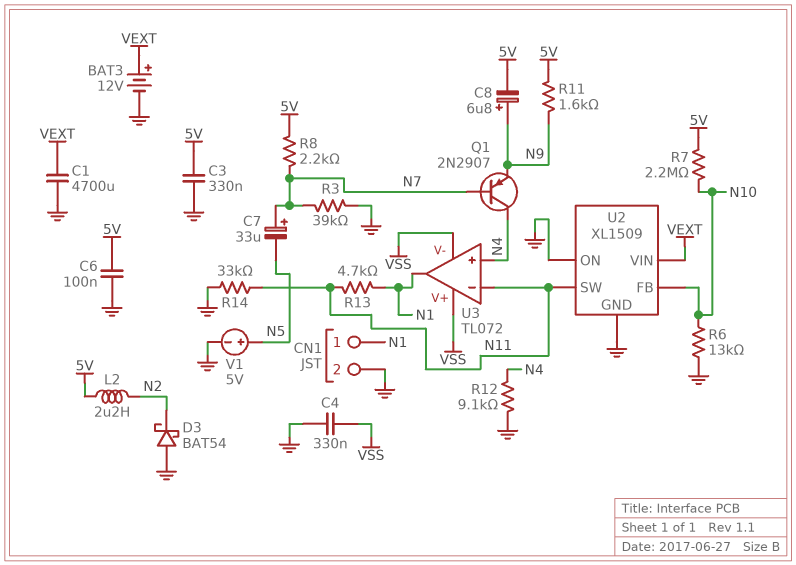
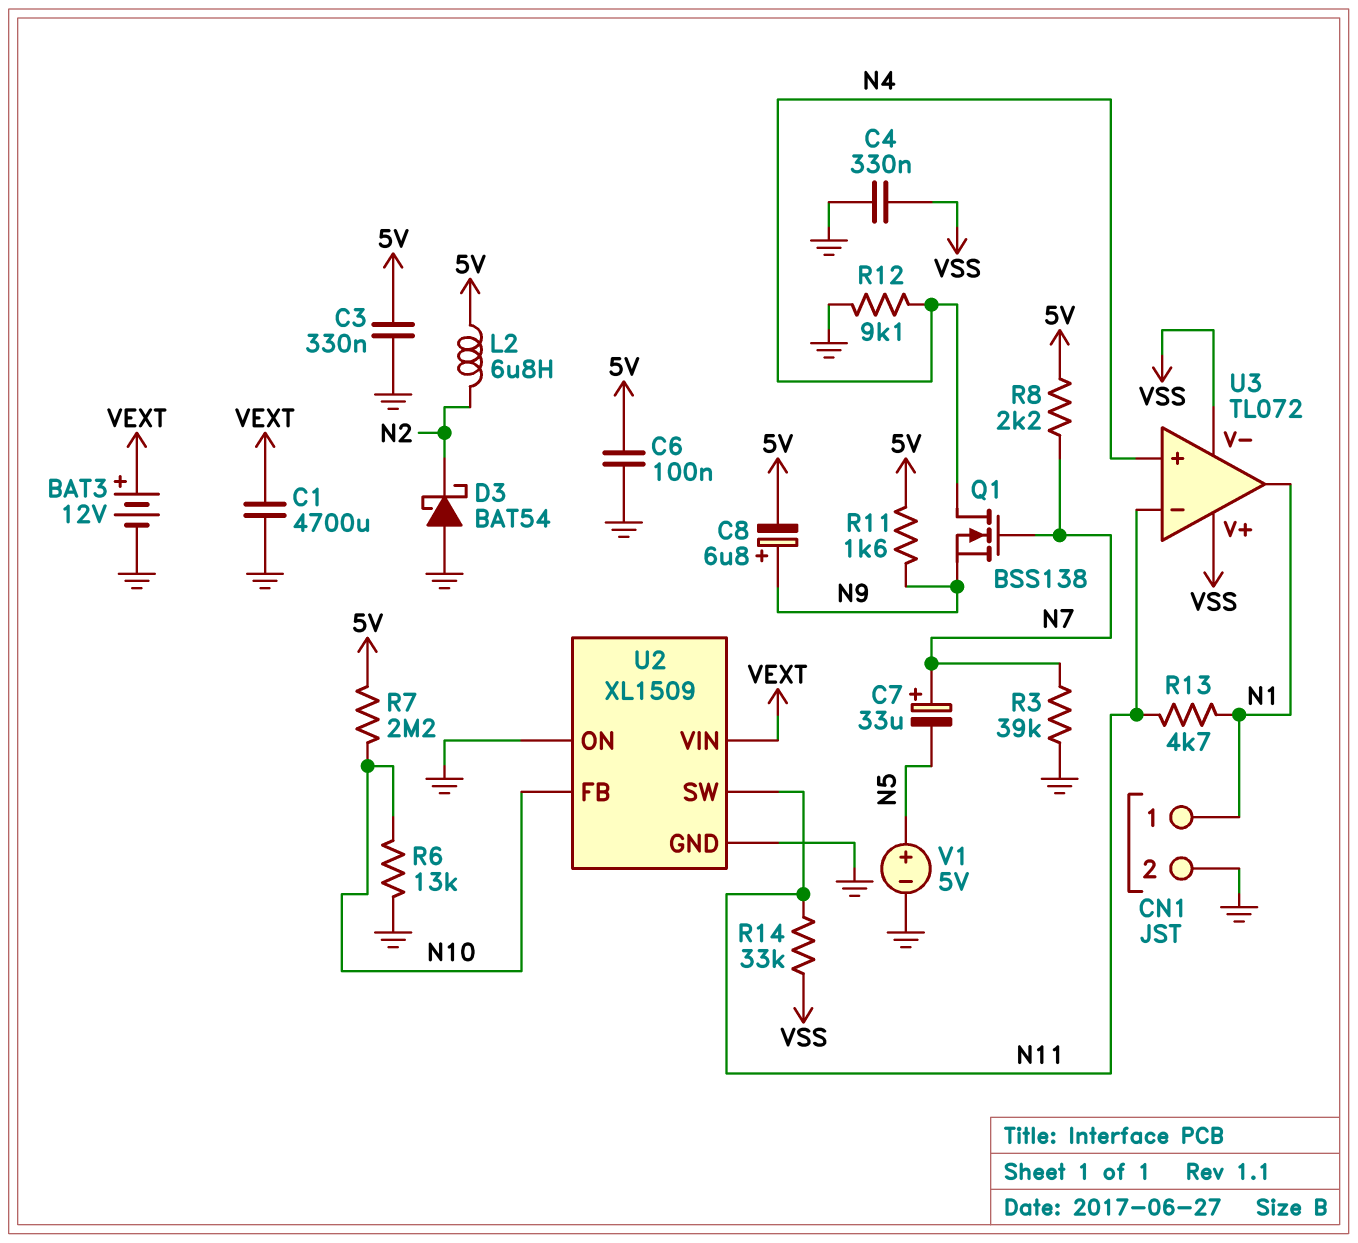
L2: 2.2uH (5V, N2) -> 6.8uH (5V, N2)
Q1: PNP 2N2907 (B N7, C N4, E N9) -> NMOS BSS138 (G N7, D N4, S N9)
R14: 33k (GND, N11) -> 33k (N11, VSS)

